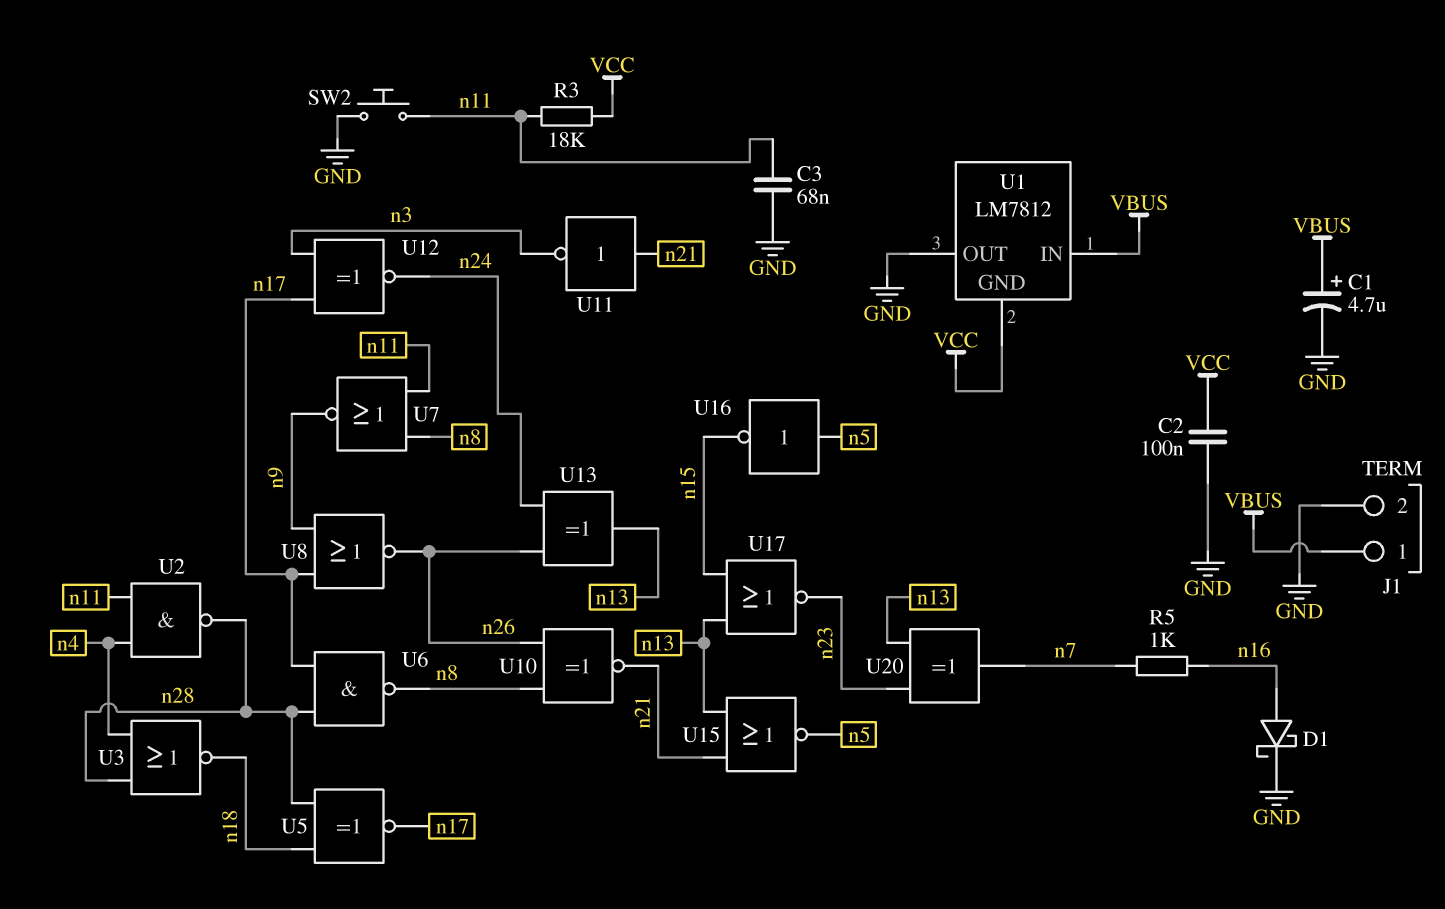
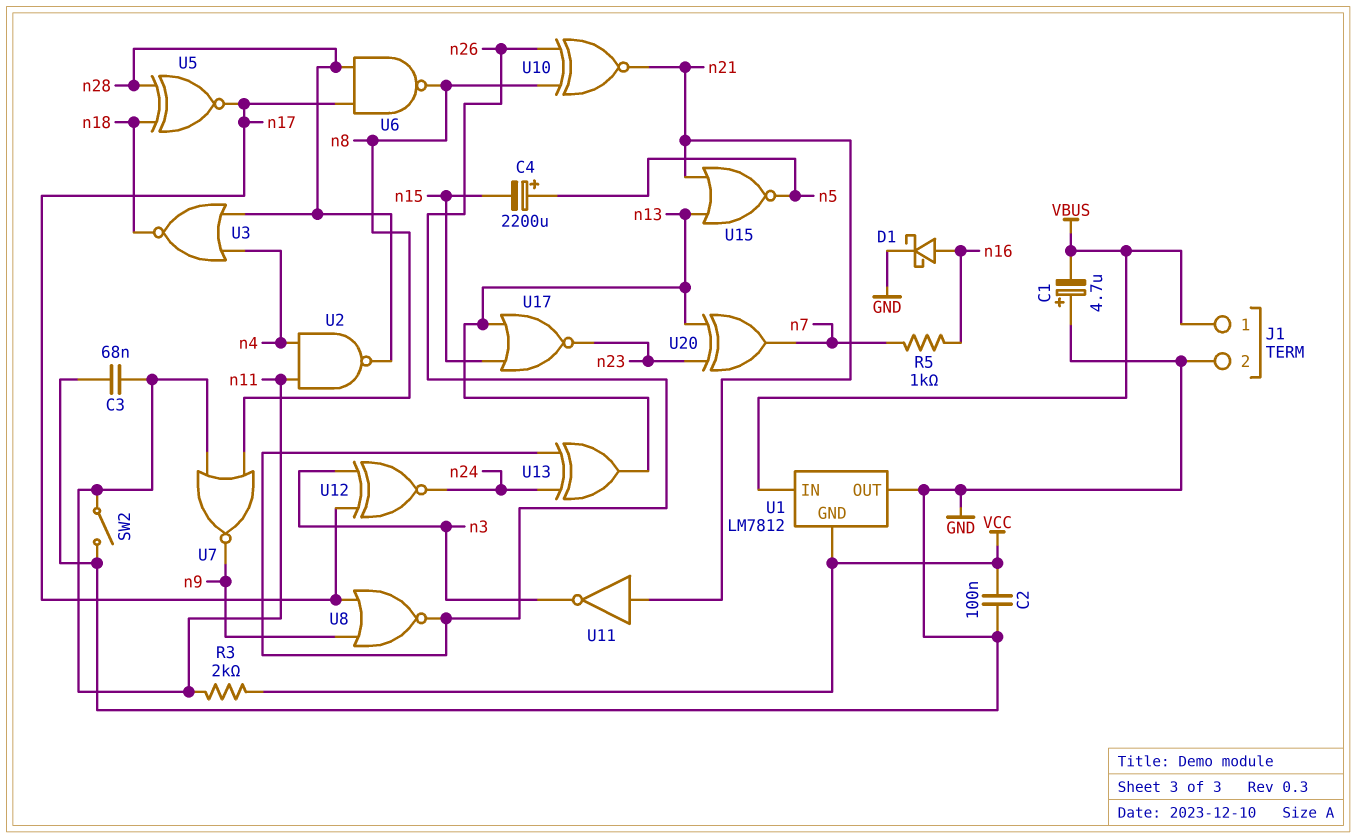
C1: 4.7uF (plus VBUS, minus GND) -> 4.7uF (plus GND, minus VBUS)
C4: none -> 2200uF (plus n5, minus n15)
R3: 18k (VCC, n11) -> 2k (VCC, n11)
SW2: button (GND, n11) -> switch (GND, n11)
U16: NOT (in n5, out n15) -> none

